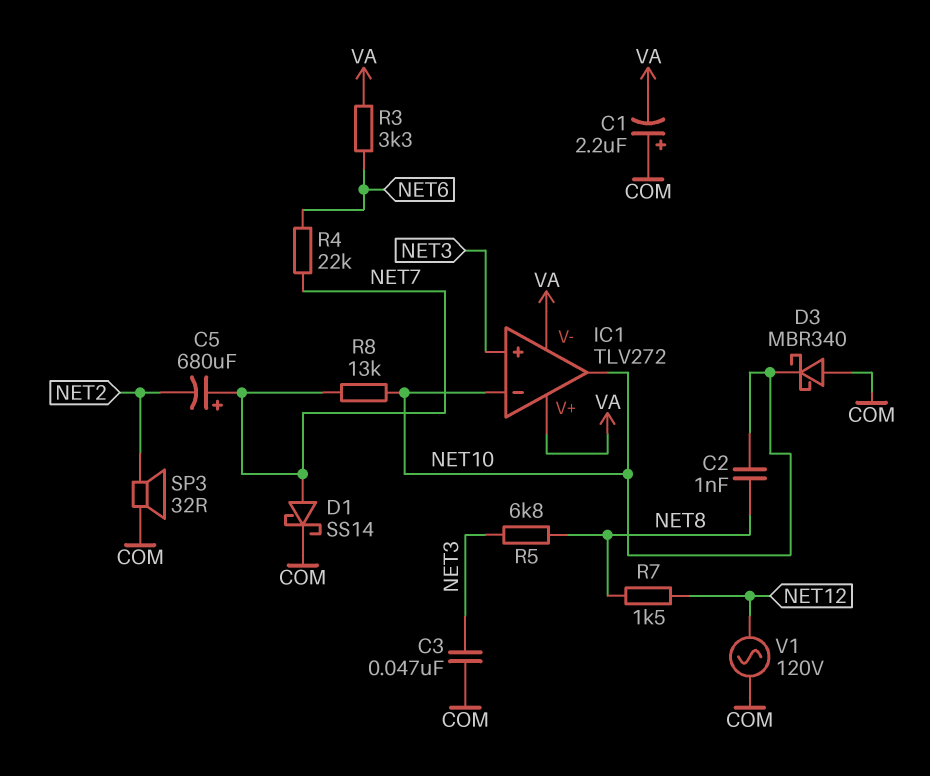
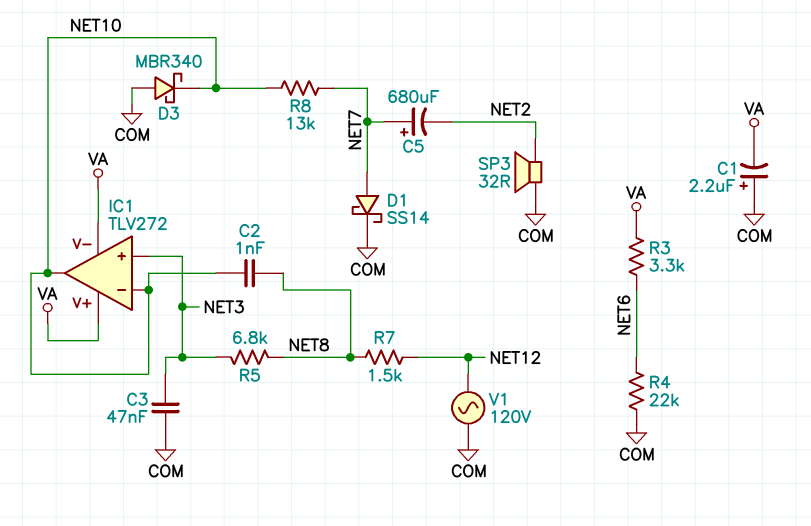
R4: 22k (NET6, NET7) -> 22k (COM, NET6)

